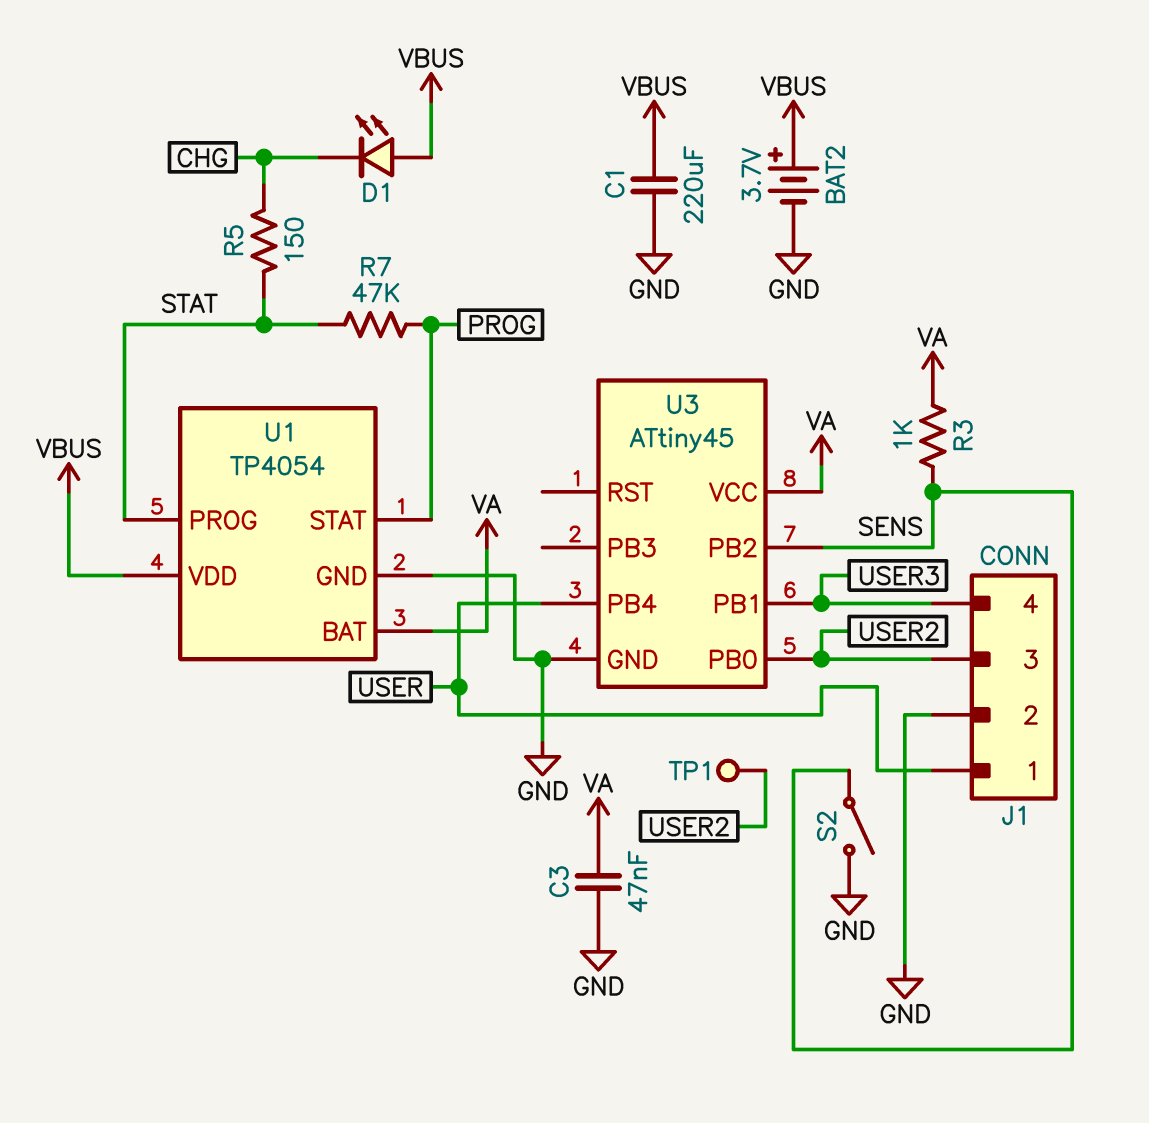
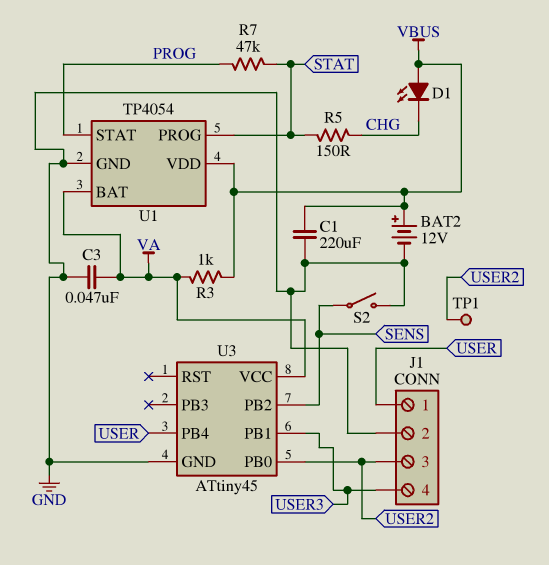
BAT2: 3.7V (plus VBUS, minus GND) -> 12V (plus VBUS, minus GND)
R3: 1k (SENS, VA) -> 1k (VA, VBUS)

